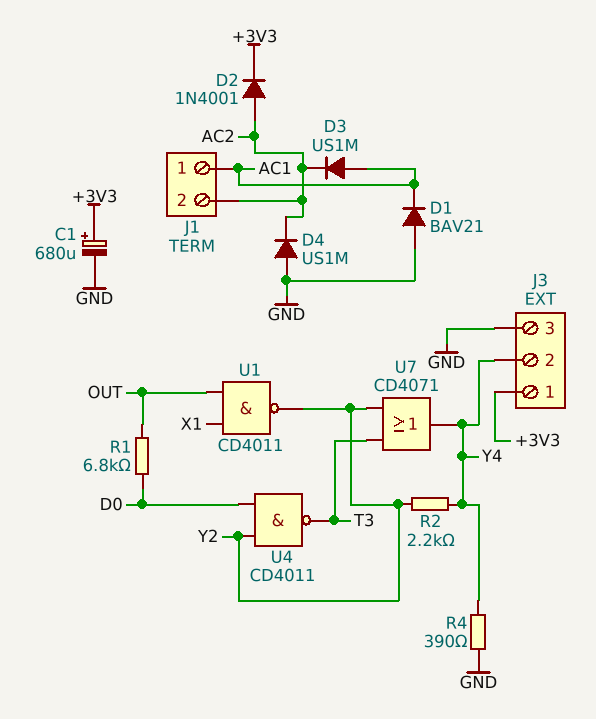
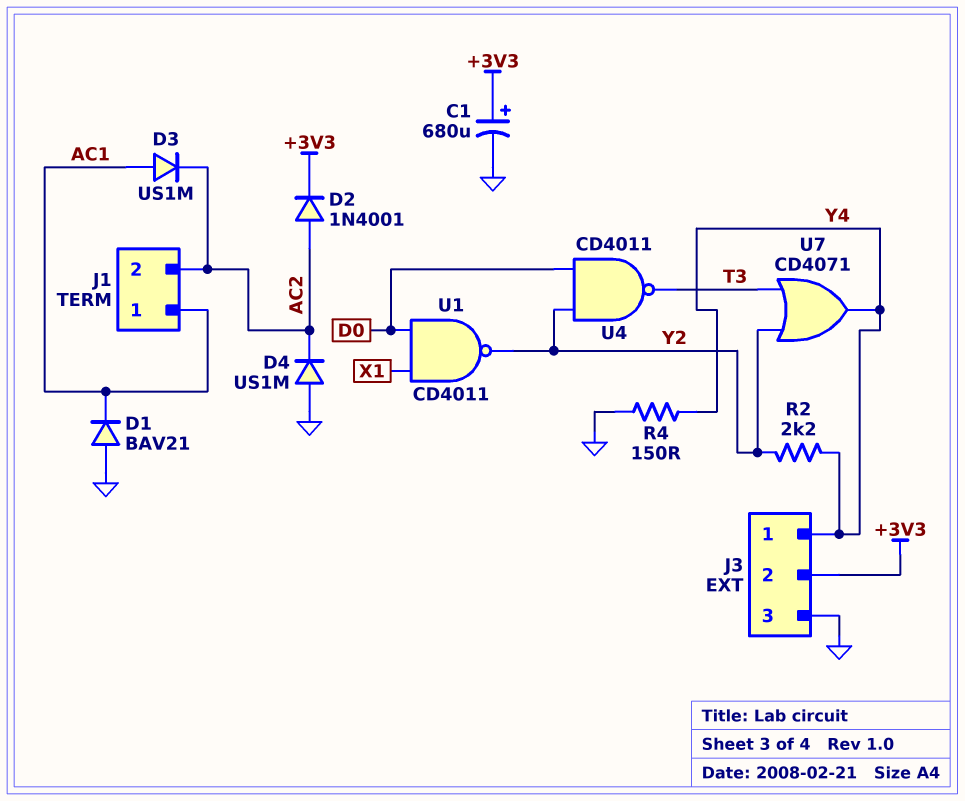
J3 pin 1: +3V3 -> Y4
J3 pin 2: Y4 -> +3V3
R1: 6.8k (D0, OUT) -> none
R4: 390 (GND, Y4) -> 150 (GND, Y4)
U1: NAND CD4011 (in OUT, in X1, out Y2) -> NAND CD4011 (in D0, in X1, out Y2)

